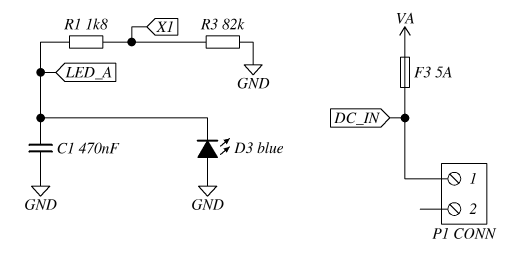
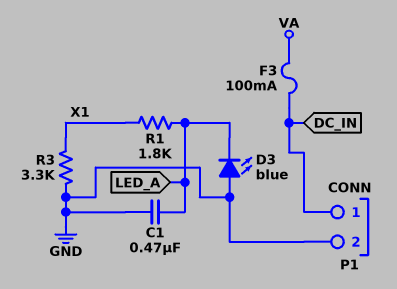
F3: 5A (DC_IN, VA) -> 100mA (DC_IN, VA)
P1 pin 2: none -> GND
R3: 82k (GND, X1) -> 3.3k (GND, X1)

